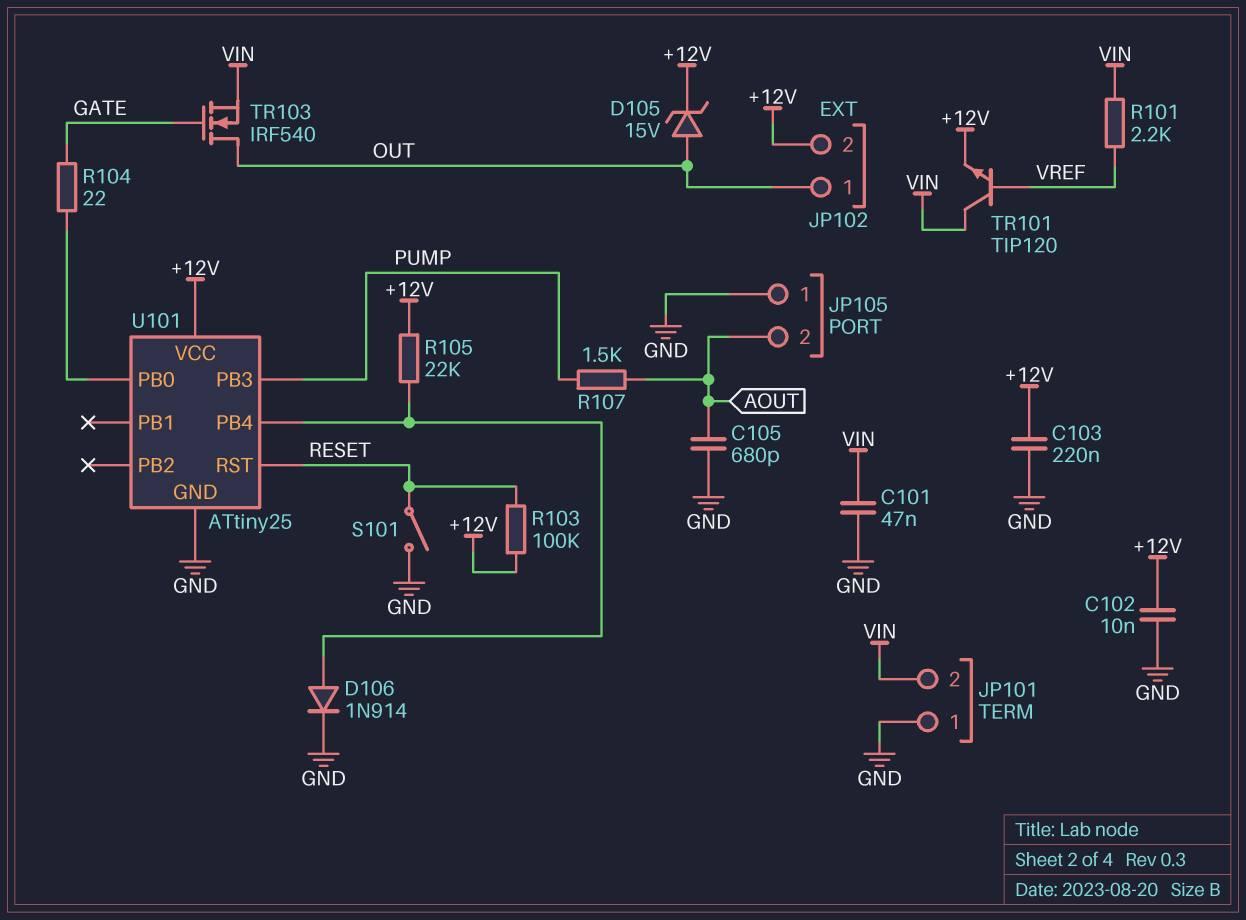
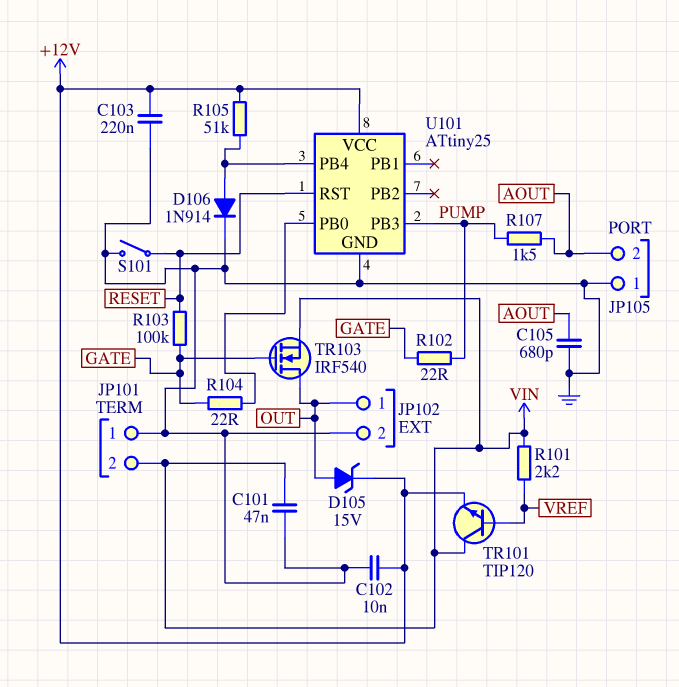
JP102 pin 2: +12V -> GND
R102: none -> 22 (GATE, PUMP)
R103: 100k (+12V, RESET) -> 100k (GATE, RESET)
R105: 22k (+12V, U101/PB4) -> 51k (+12V, U101/PB4)

